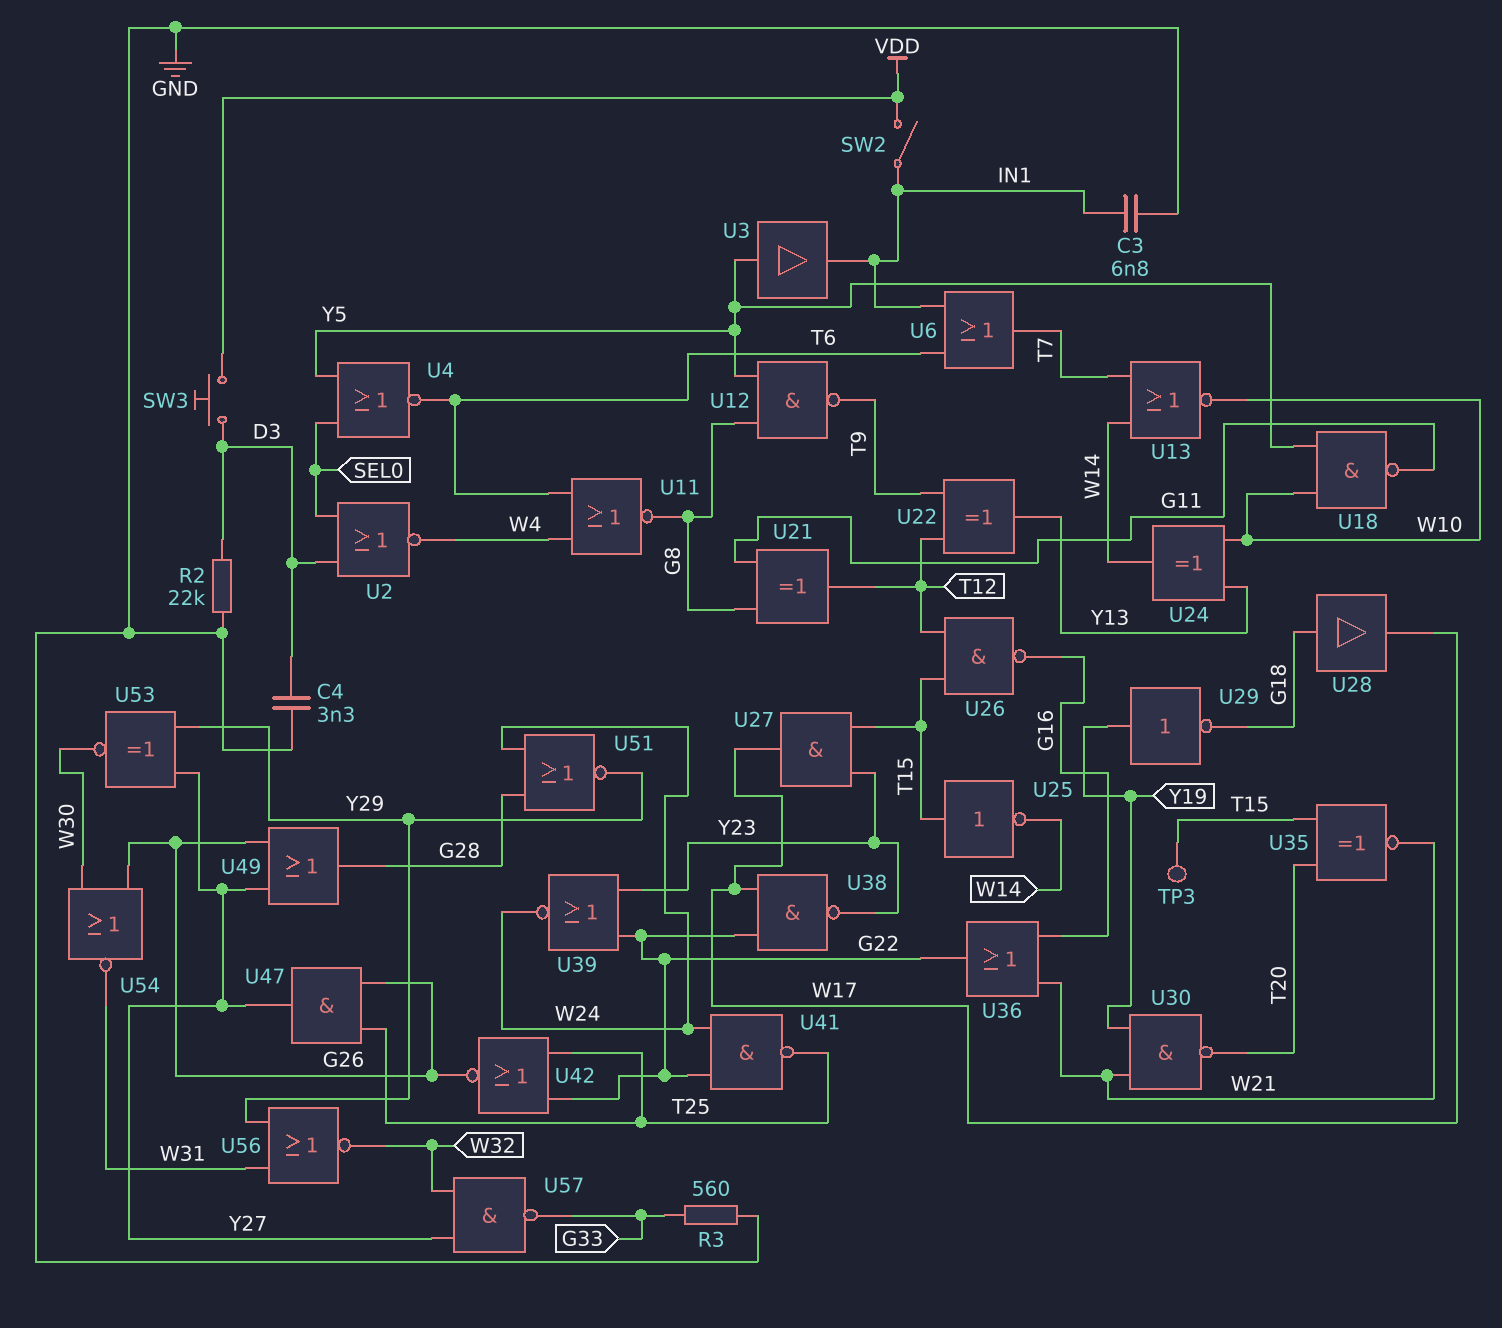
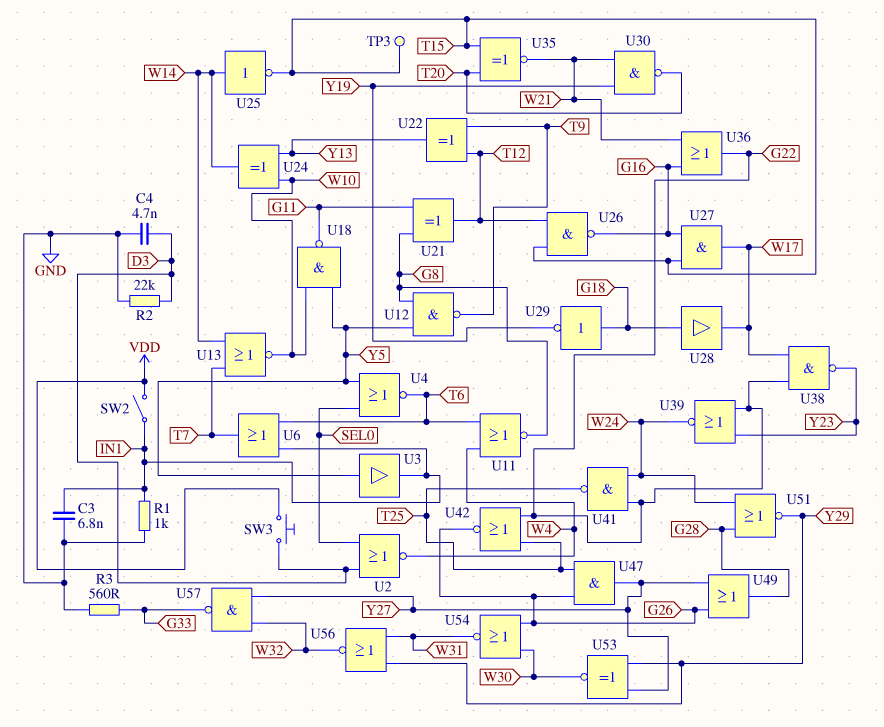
C4: 3.3nF (D3, GND) -> 4.7nF (D3, GND)
R1: none -> 1k (GND, IN1)
U25: NOT (in T15, out W14) -> NOT (in W14, out T15)
U27: AND (in T15, in Y23, out W17) -> AND (in G16, in T15, out W17)
U29: NOT (in Y19, out G18) -> NOT (in G18, out Y19)

